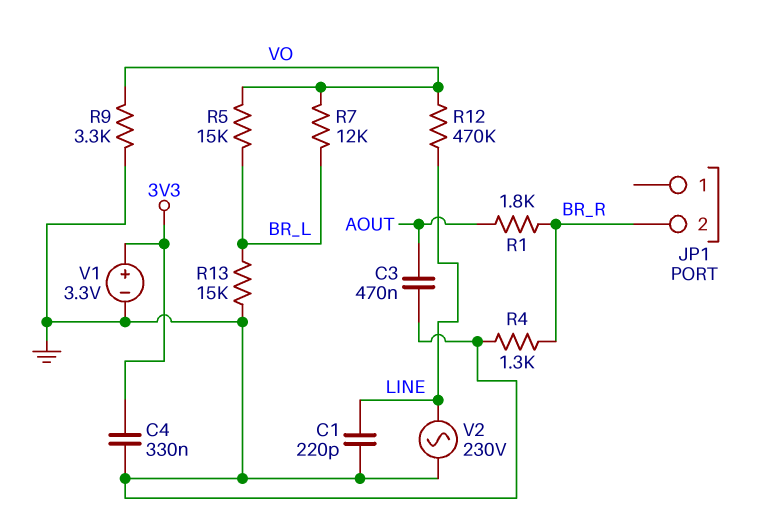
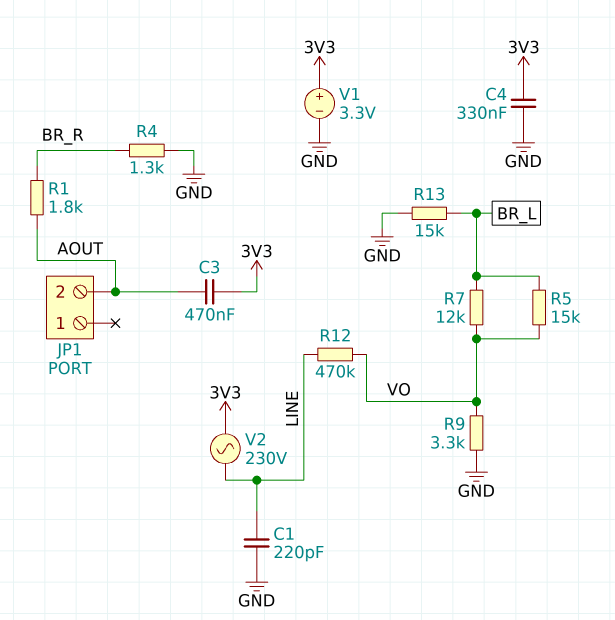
C3: 470nF (AOUT, GND) -> 470nF (3V3, AOUT)
JP1 pin 2: BR_R -> AOUT
V2: AC 230V (GND, LINE) -> AC 230V (3V3, LINE)

